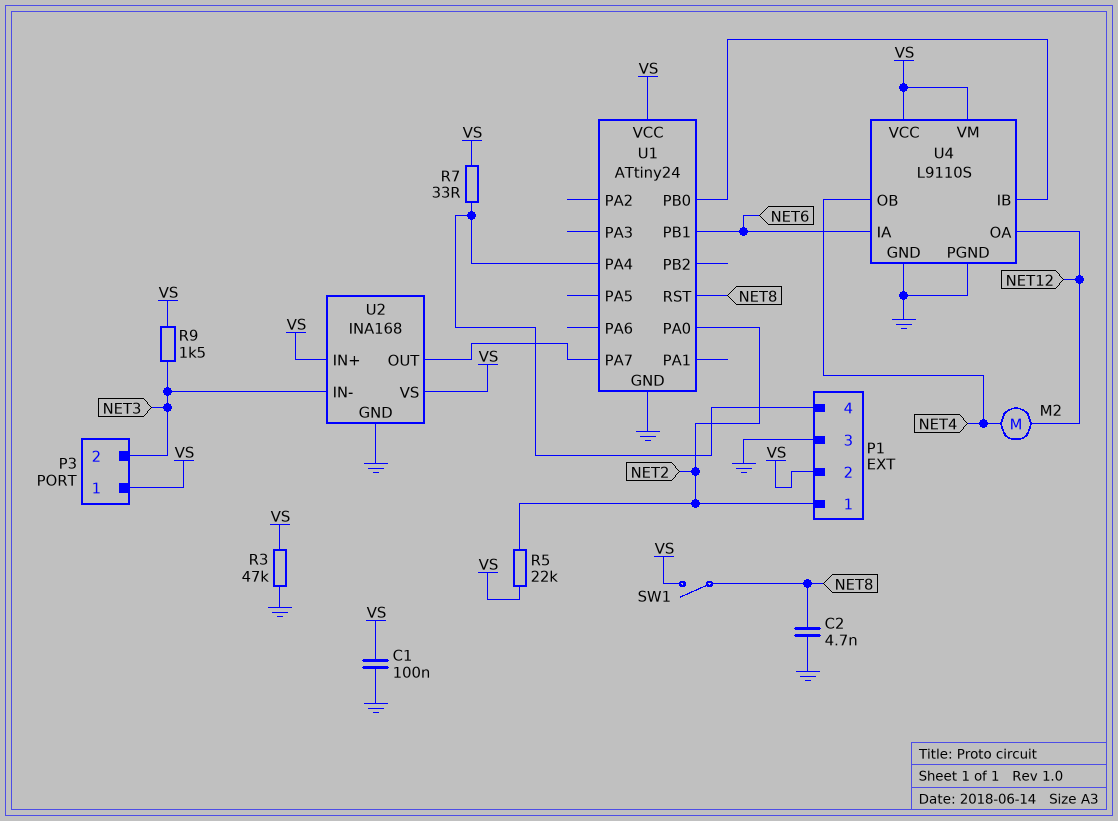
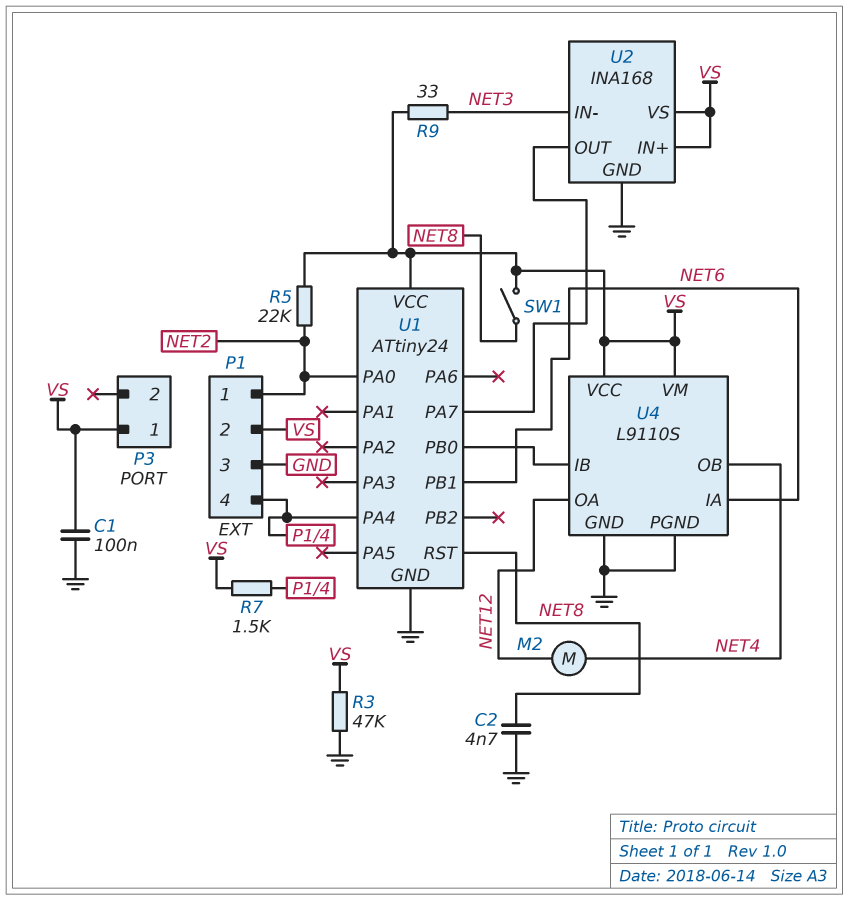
P3 pin 2: NET3 -> none
R7: 33 (P1/4, VS) -> 1.5k (P1/4, VS)
R9: 1.5k (NET3, VS) -> 33 (NET3, VS)

